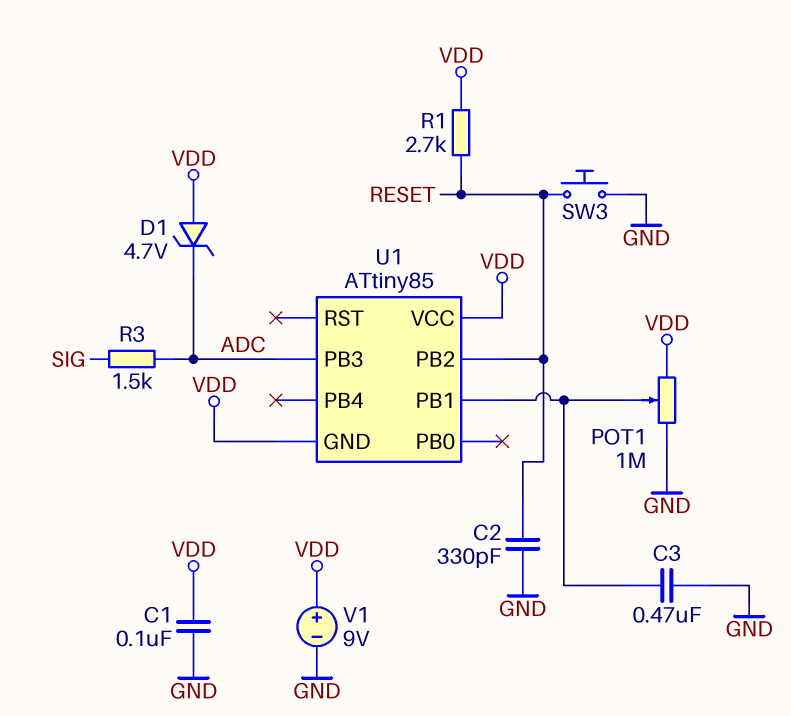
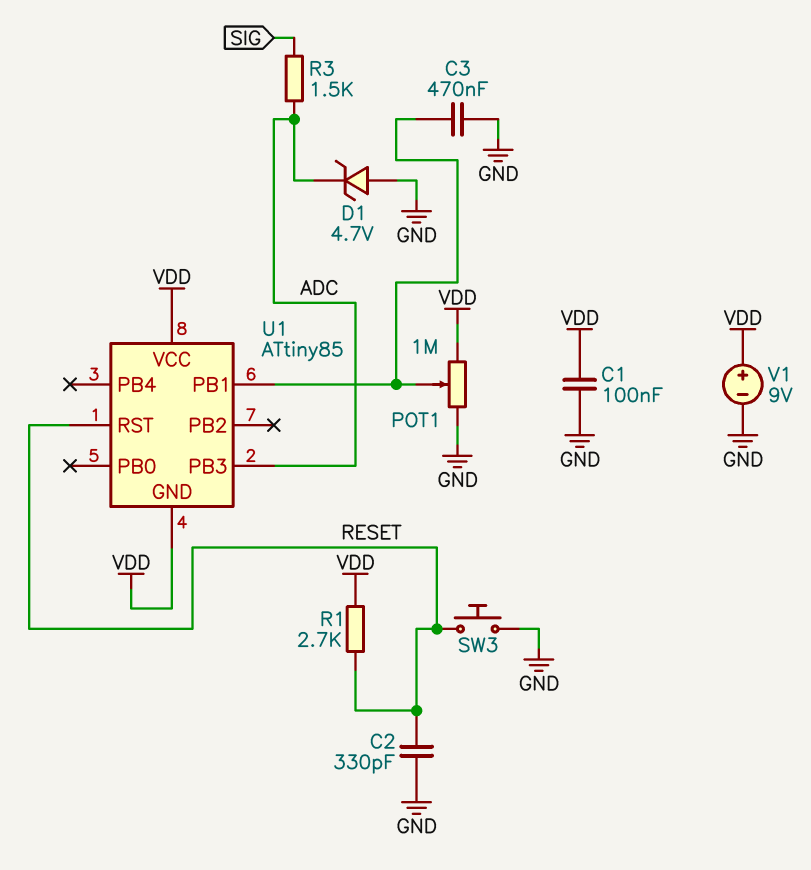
D1: zener 4.7V (A VDD, K ADC) -> zener 4.7V (A GND, K ADC)
U1 pin PB2: RESET -> none
U1 pin RST: none -> RESET

